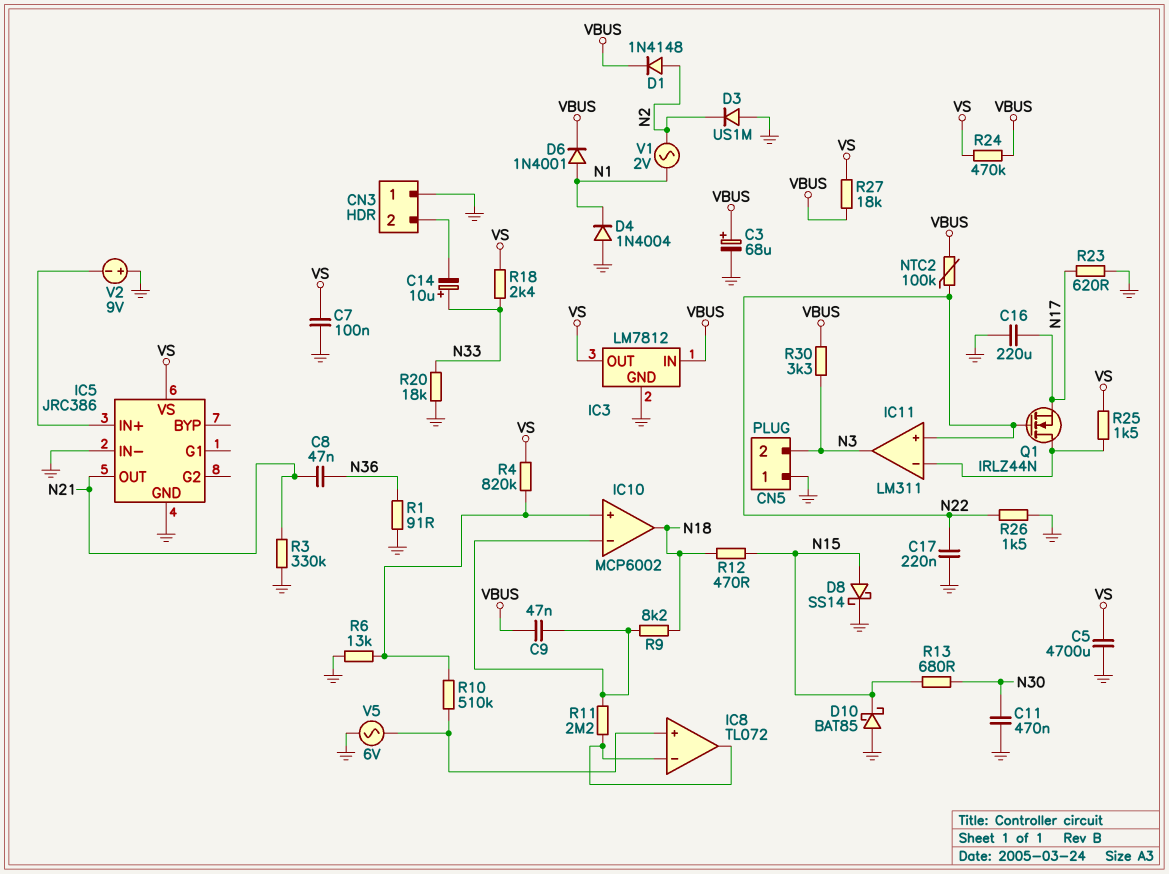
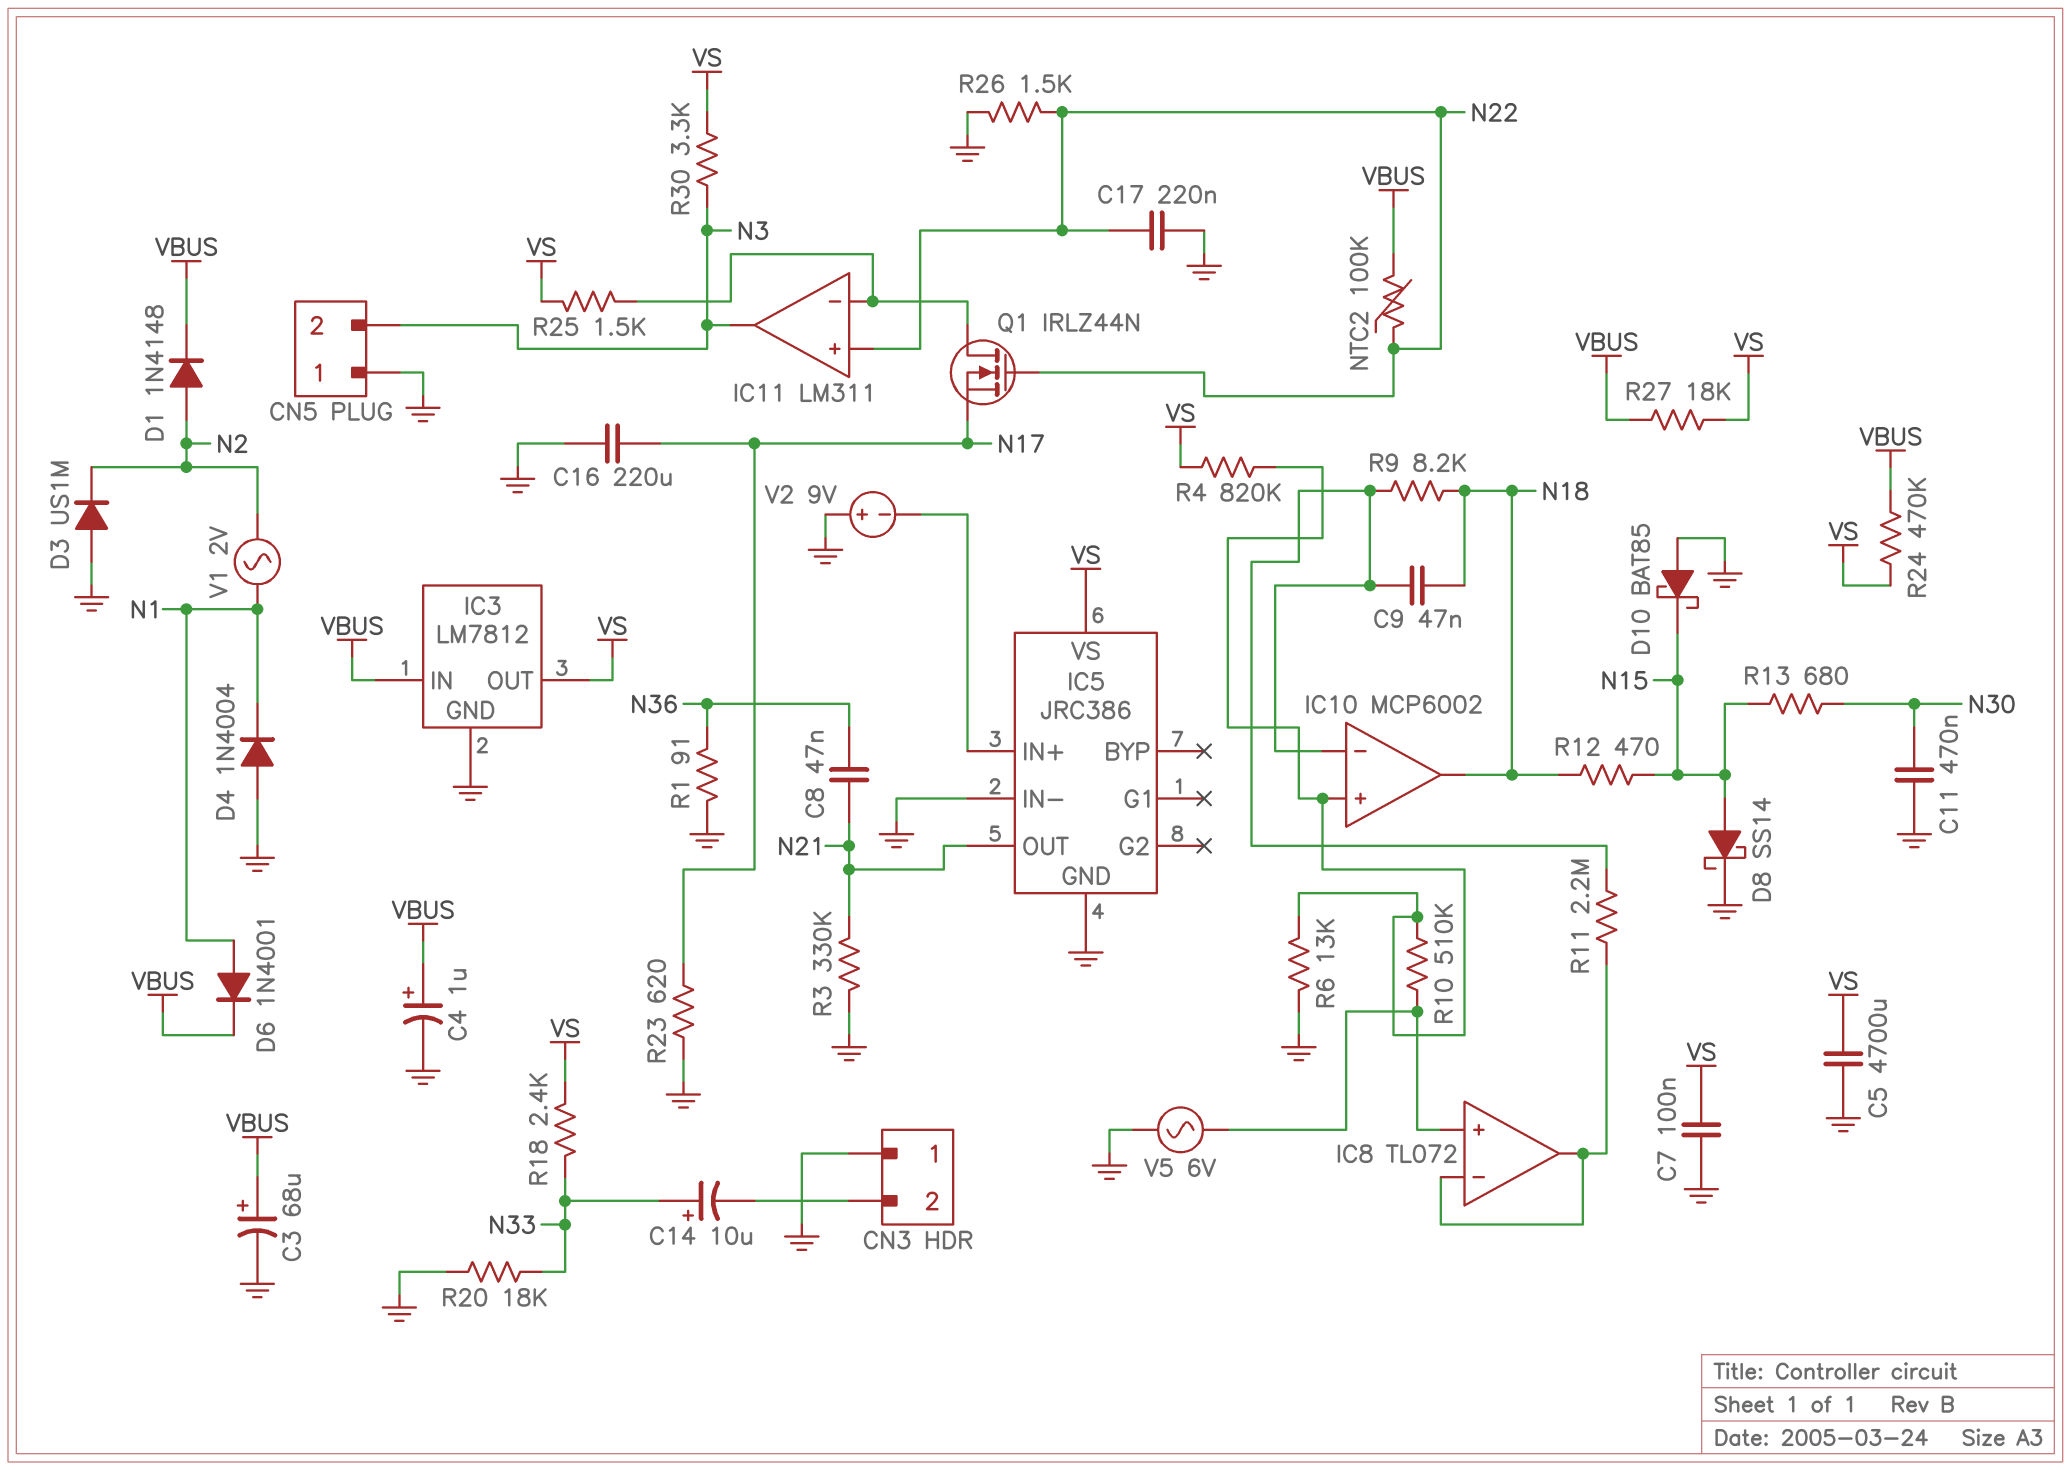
C4: none -> 1uF (plus VBUS, minus GND)
C9: 47nF (IC10/in-, VBUS) -> 47nF (IC10/in-, N18)
R30: 3.3k (N3, VBUS) -> 3.3k (N3, VS)

